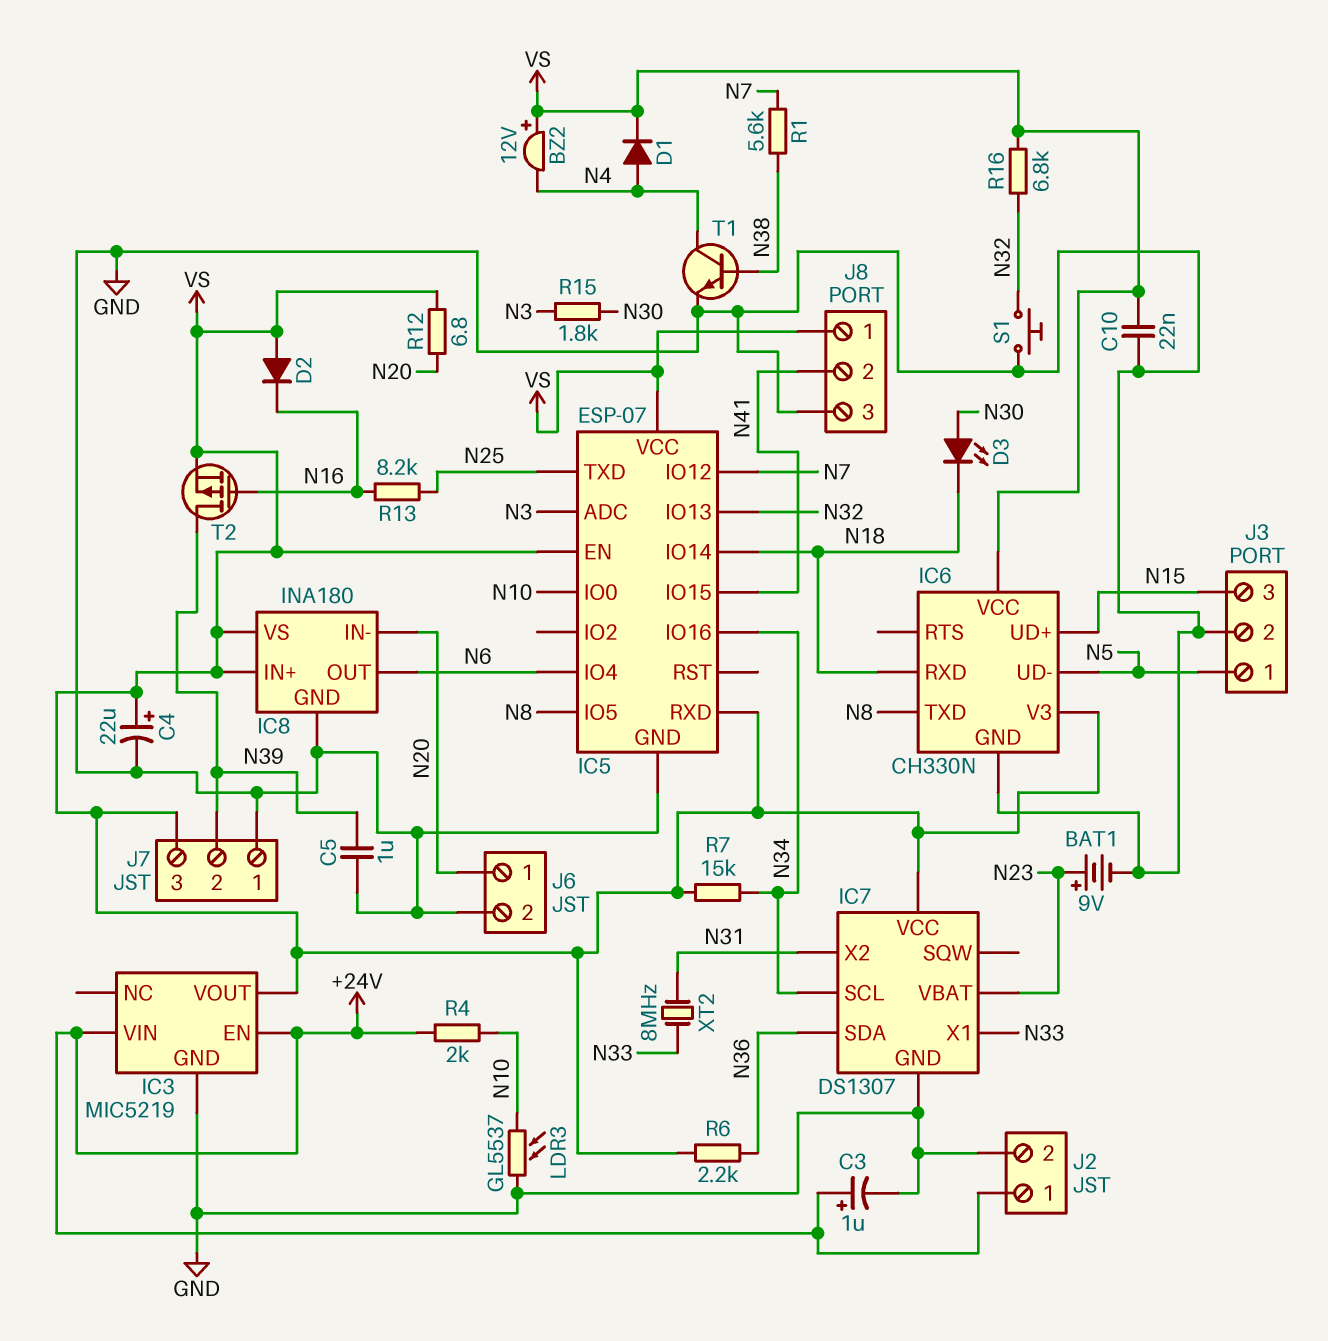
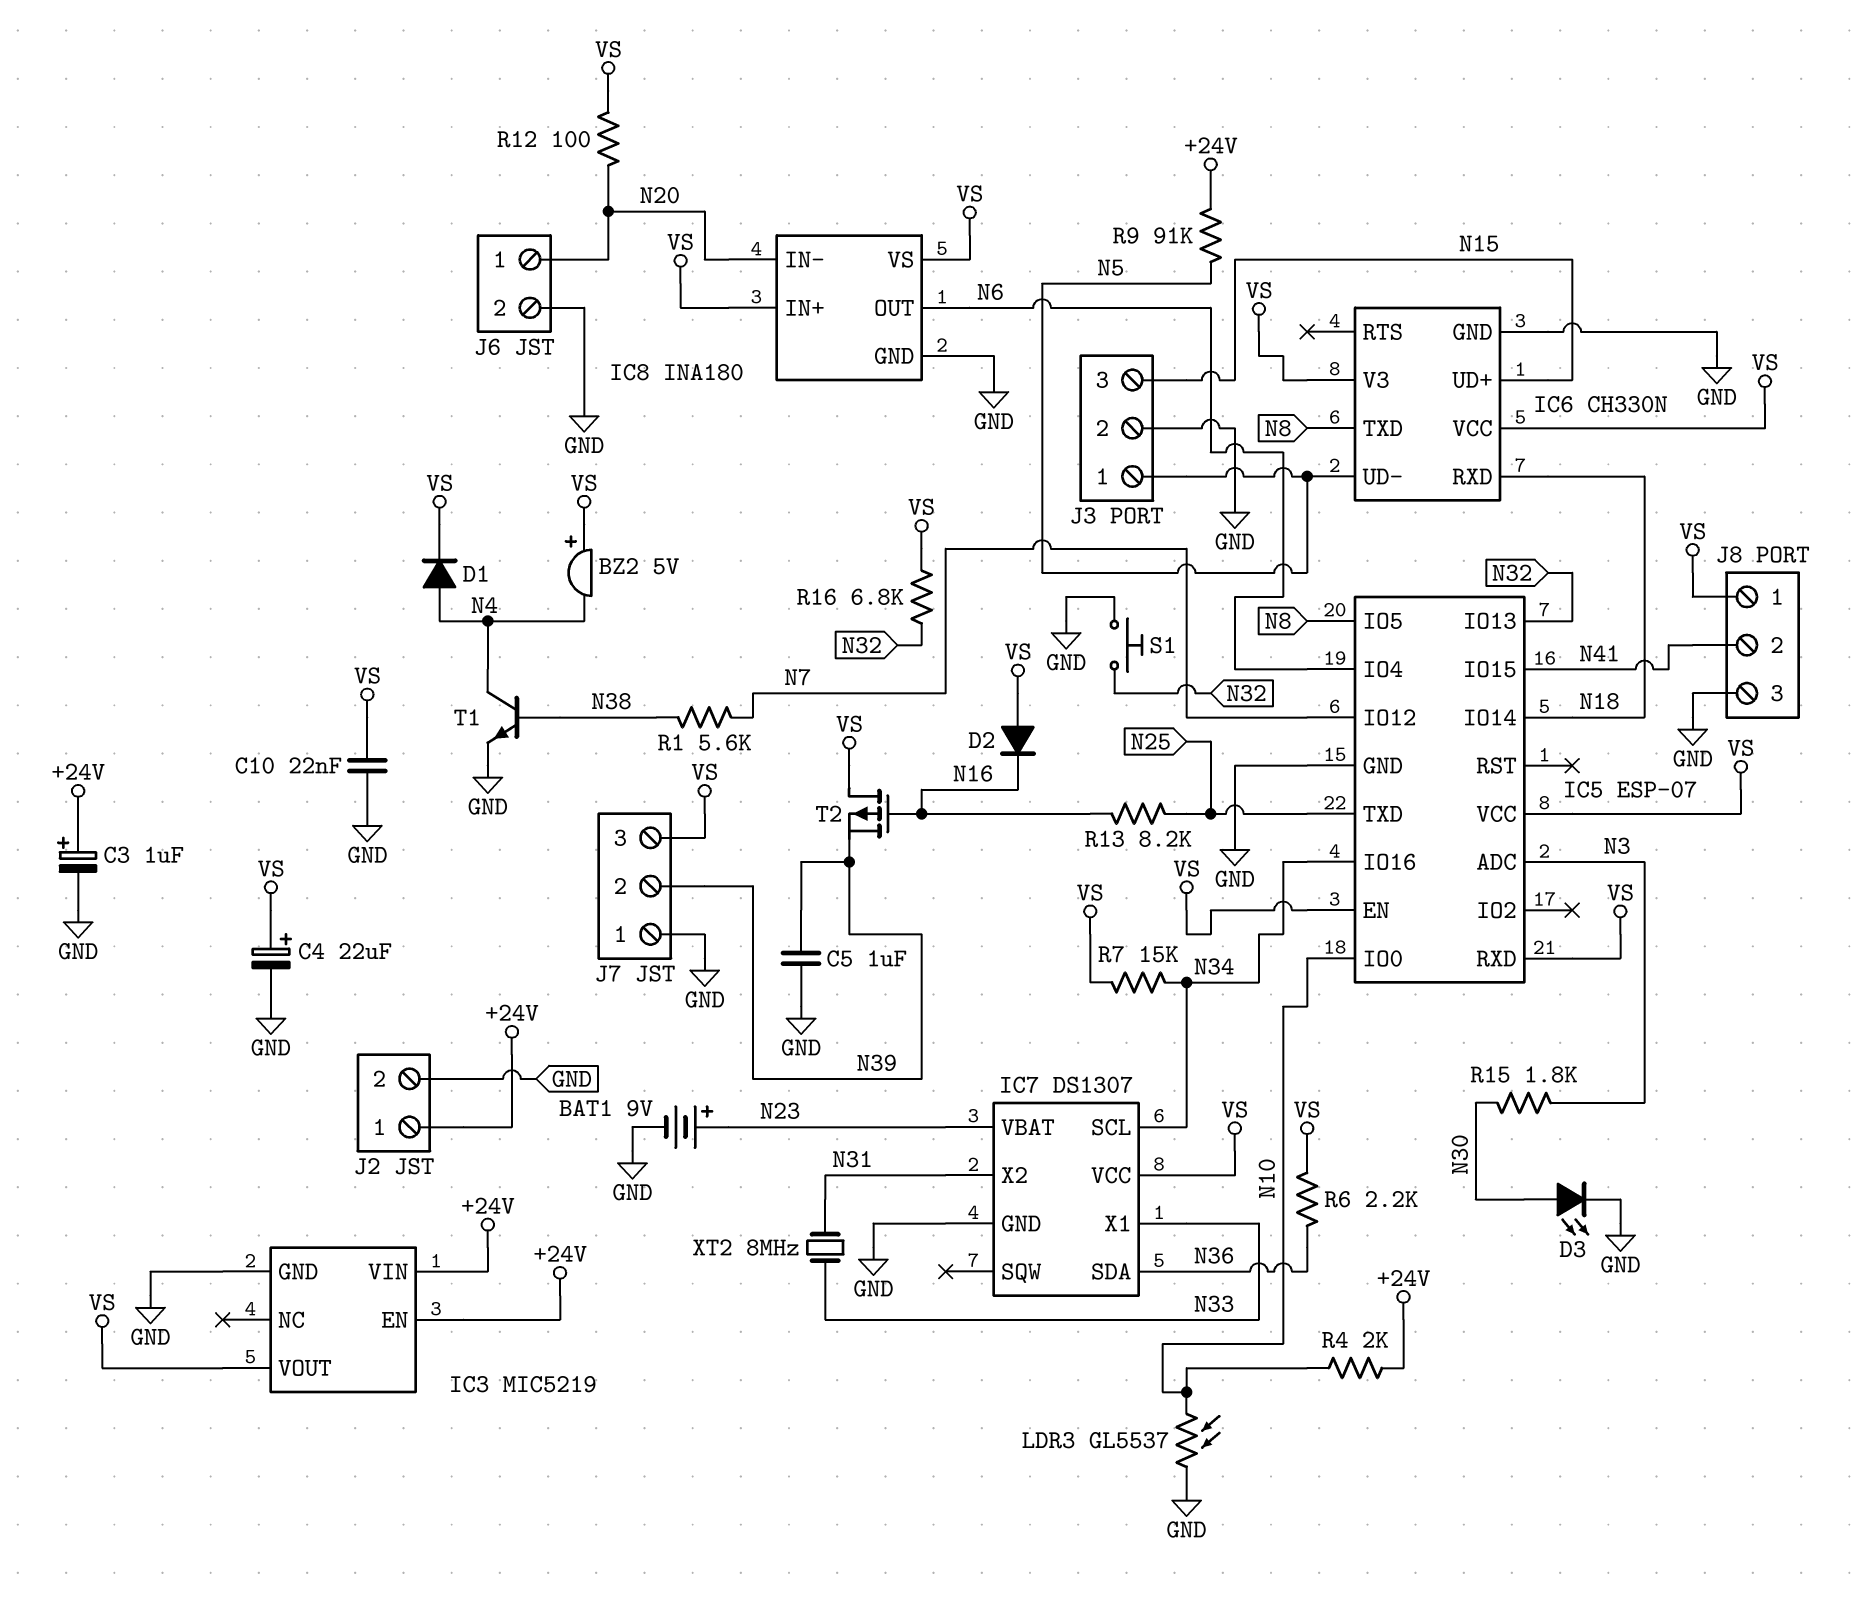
BZ2: buzzer 12V (plus VS, minus N4) -> buzzer 5V (plus VS, minus N4)
D3: LED (A N30, K N18) -> LED (A N30, K GND)
R9: none -> 91k (+24V, N5)
R12: 6.8 (N20, VS) -> 100 (N20, VS)
T2: PMOS (G N16, D N39, S VS) -> PMOS (G N16, D VS, S N39)

